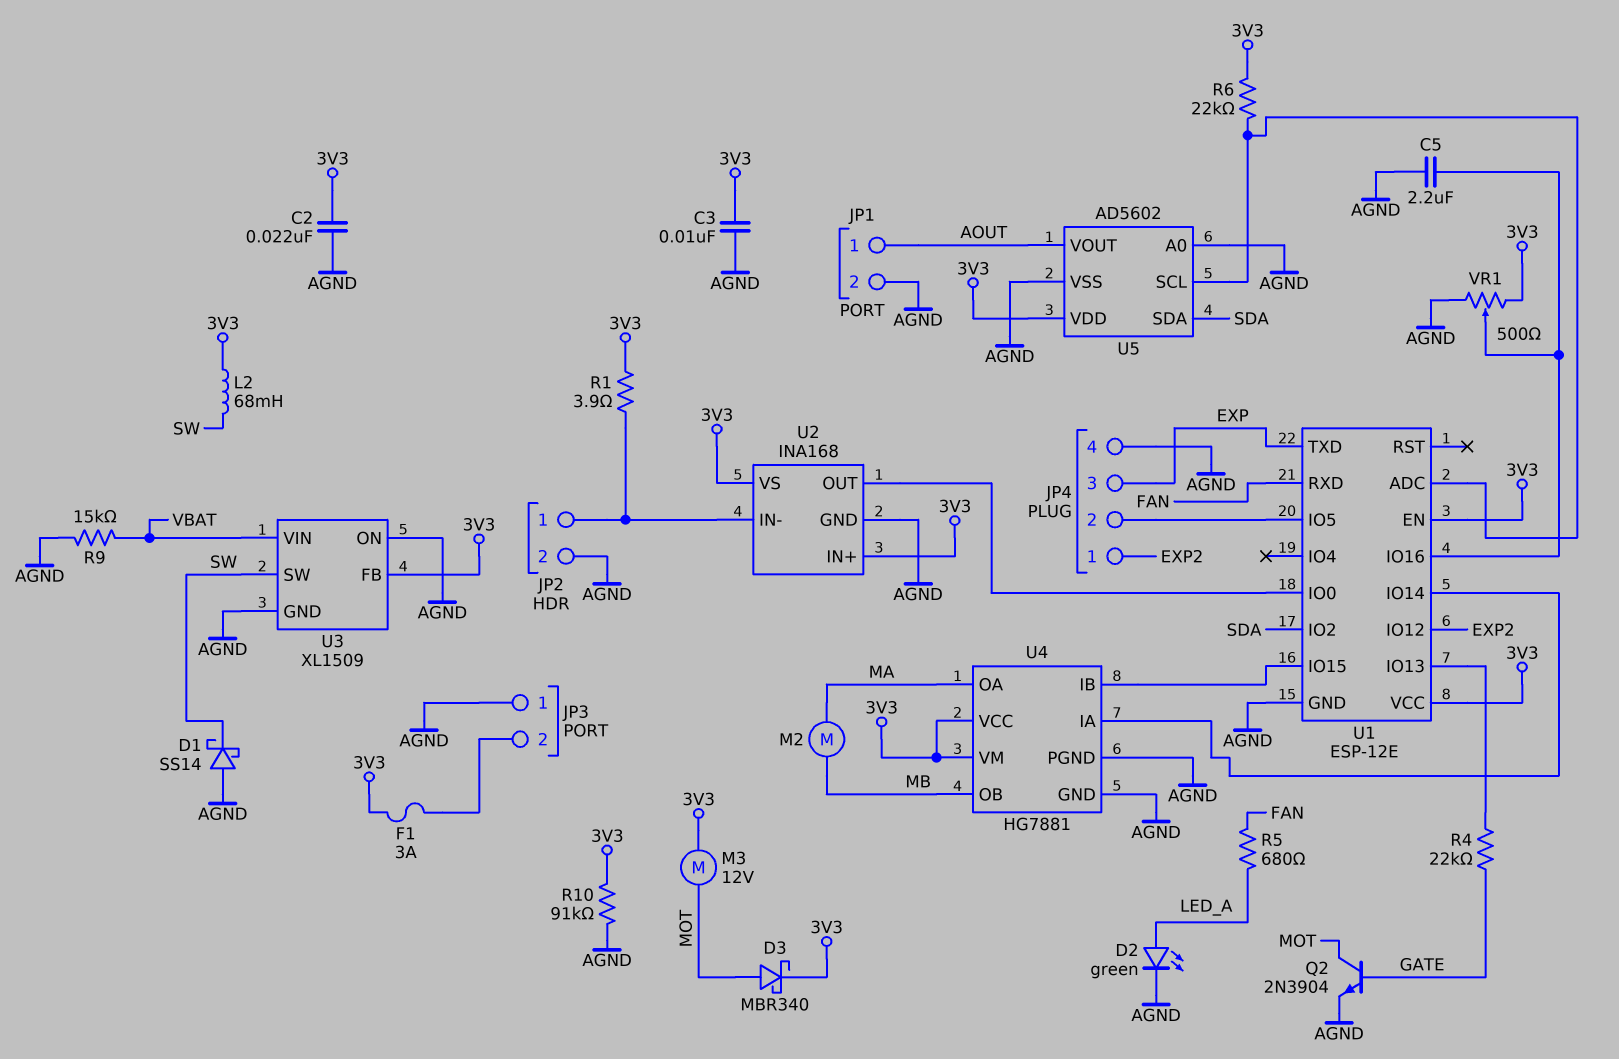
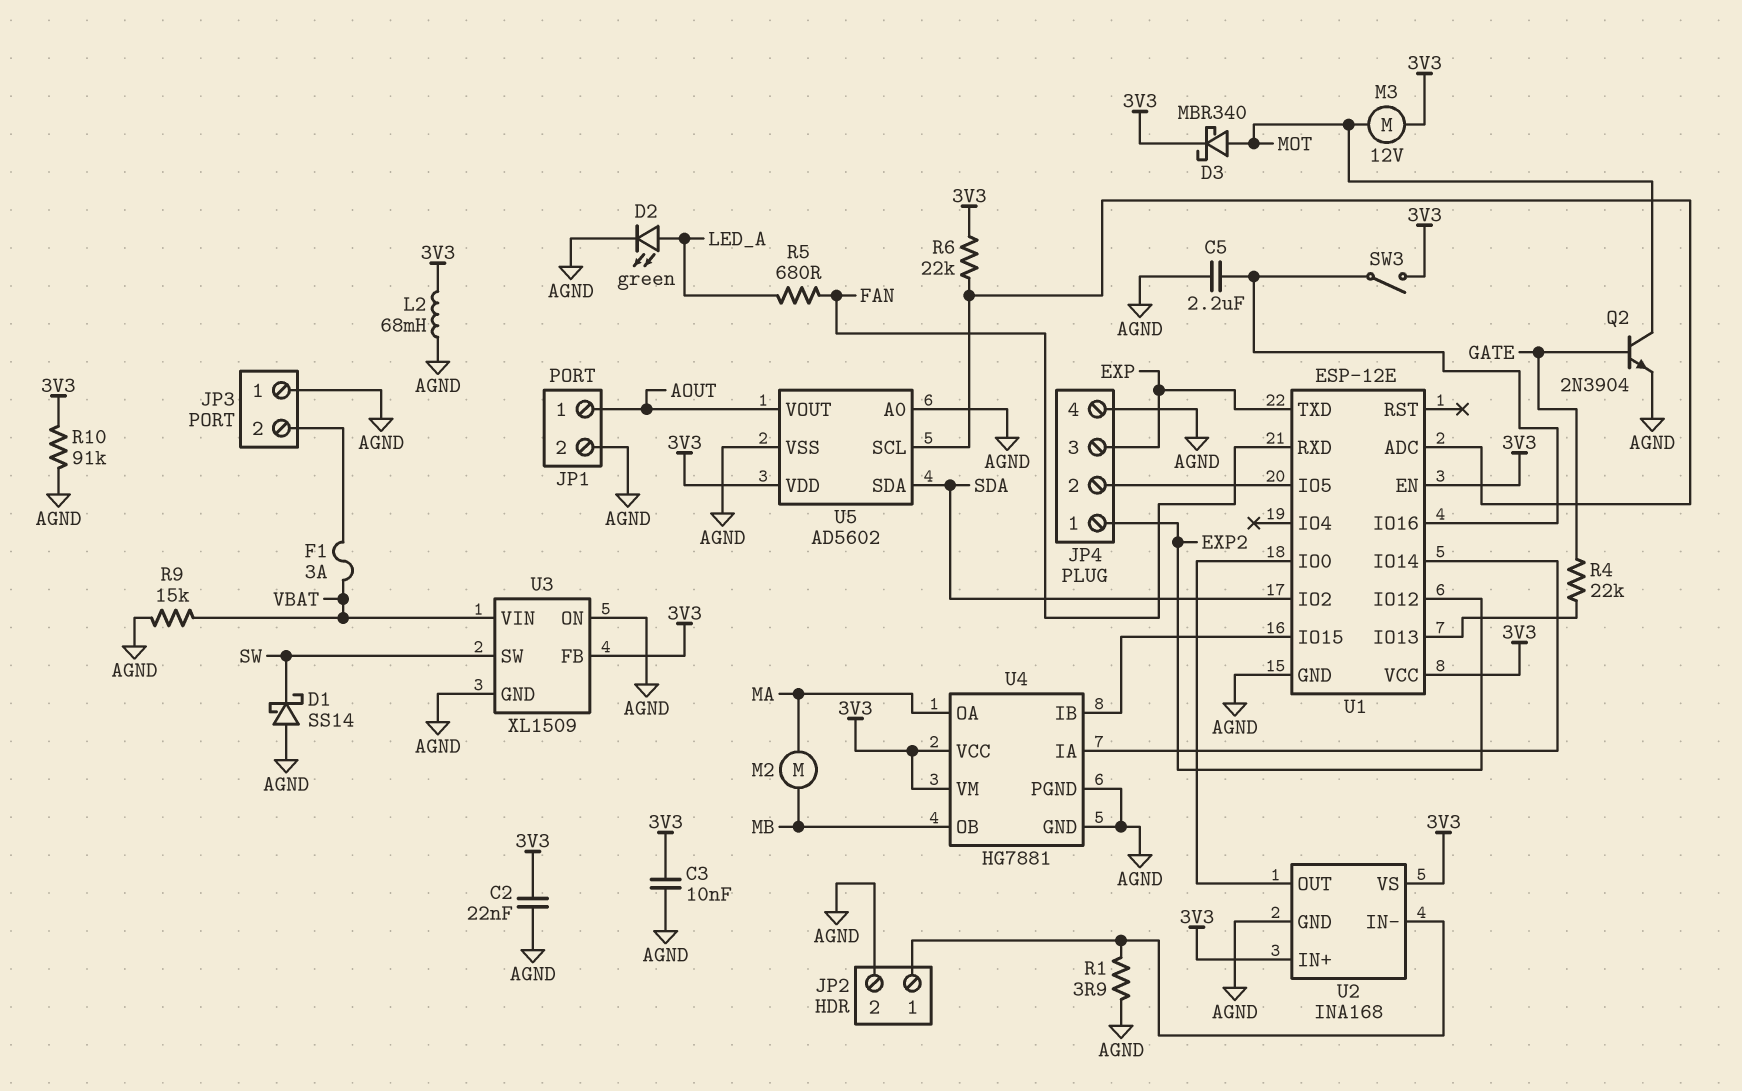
F1: 3A (3V3, JP3/2) -> 3A (JP3/2, VBAT)
L2: 68mH (3V3, SW) -> 68mH (3V3, AGND)
R1: 3.9 (3V3, JP2/1) -> 3.9 (AGND, JP2/1)
SW3: none -> switch (3V3, U1/IO16)
VR1: 500 (3V3, AGND, wiper U1/IO16) -> none

